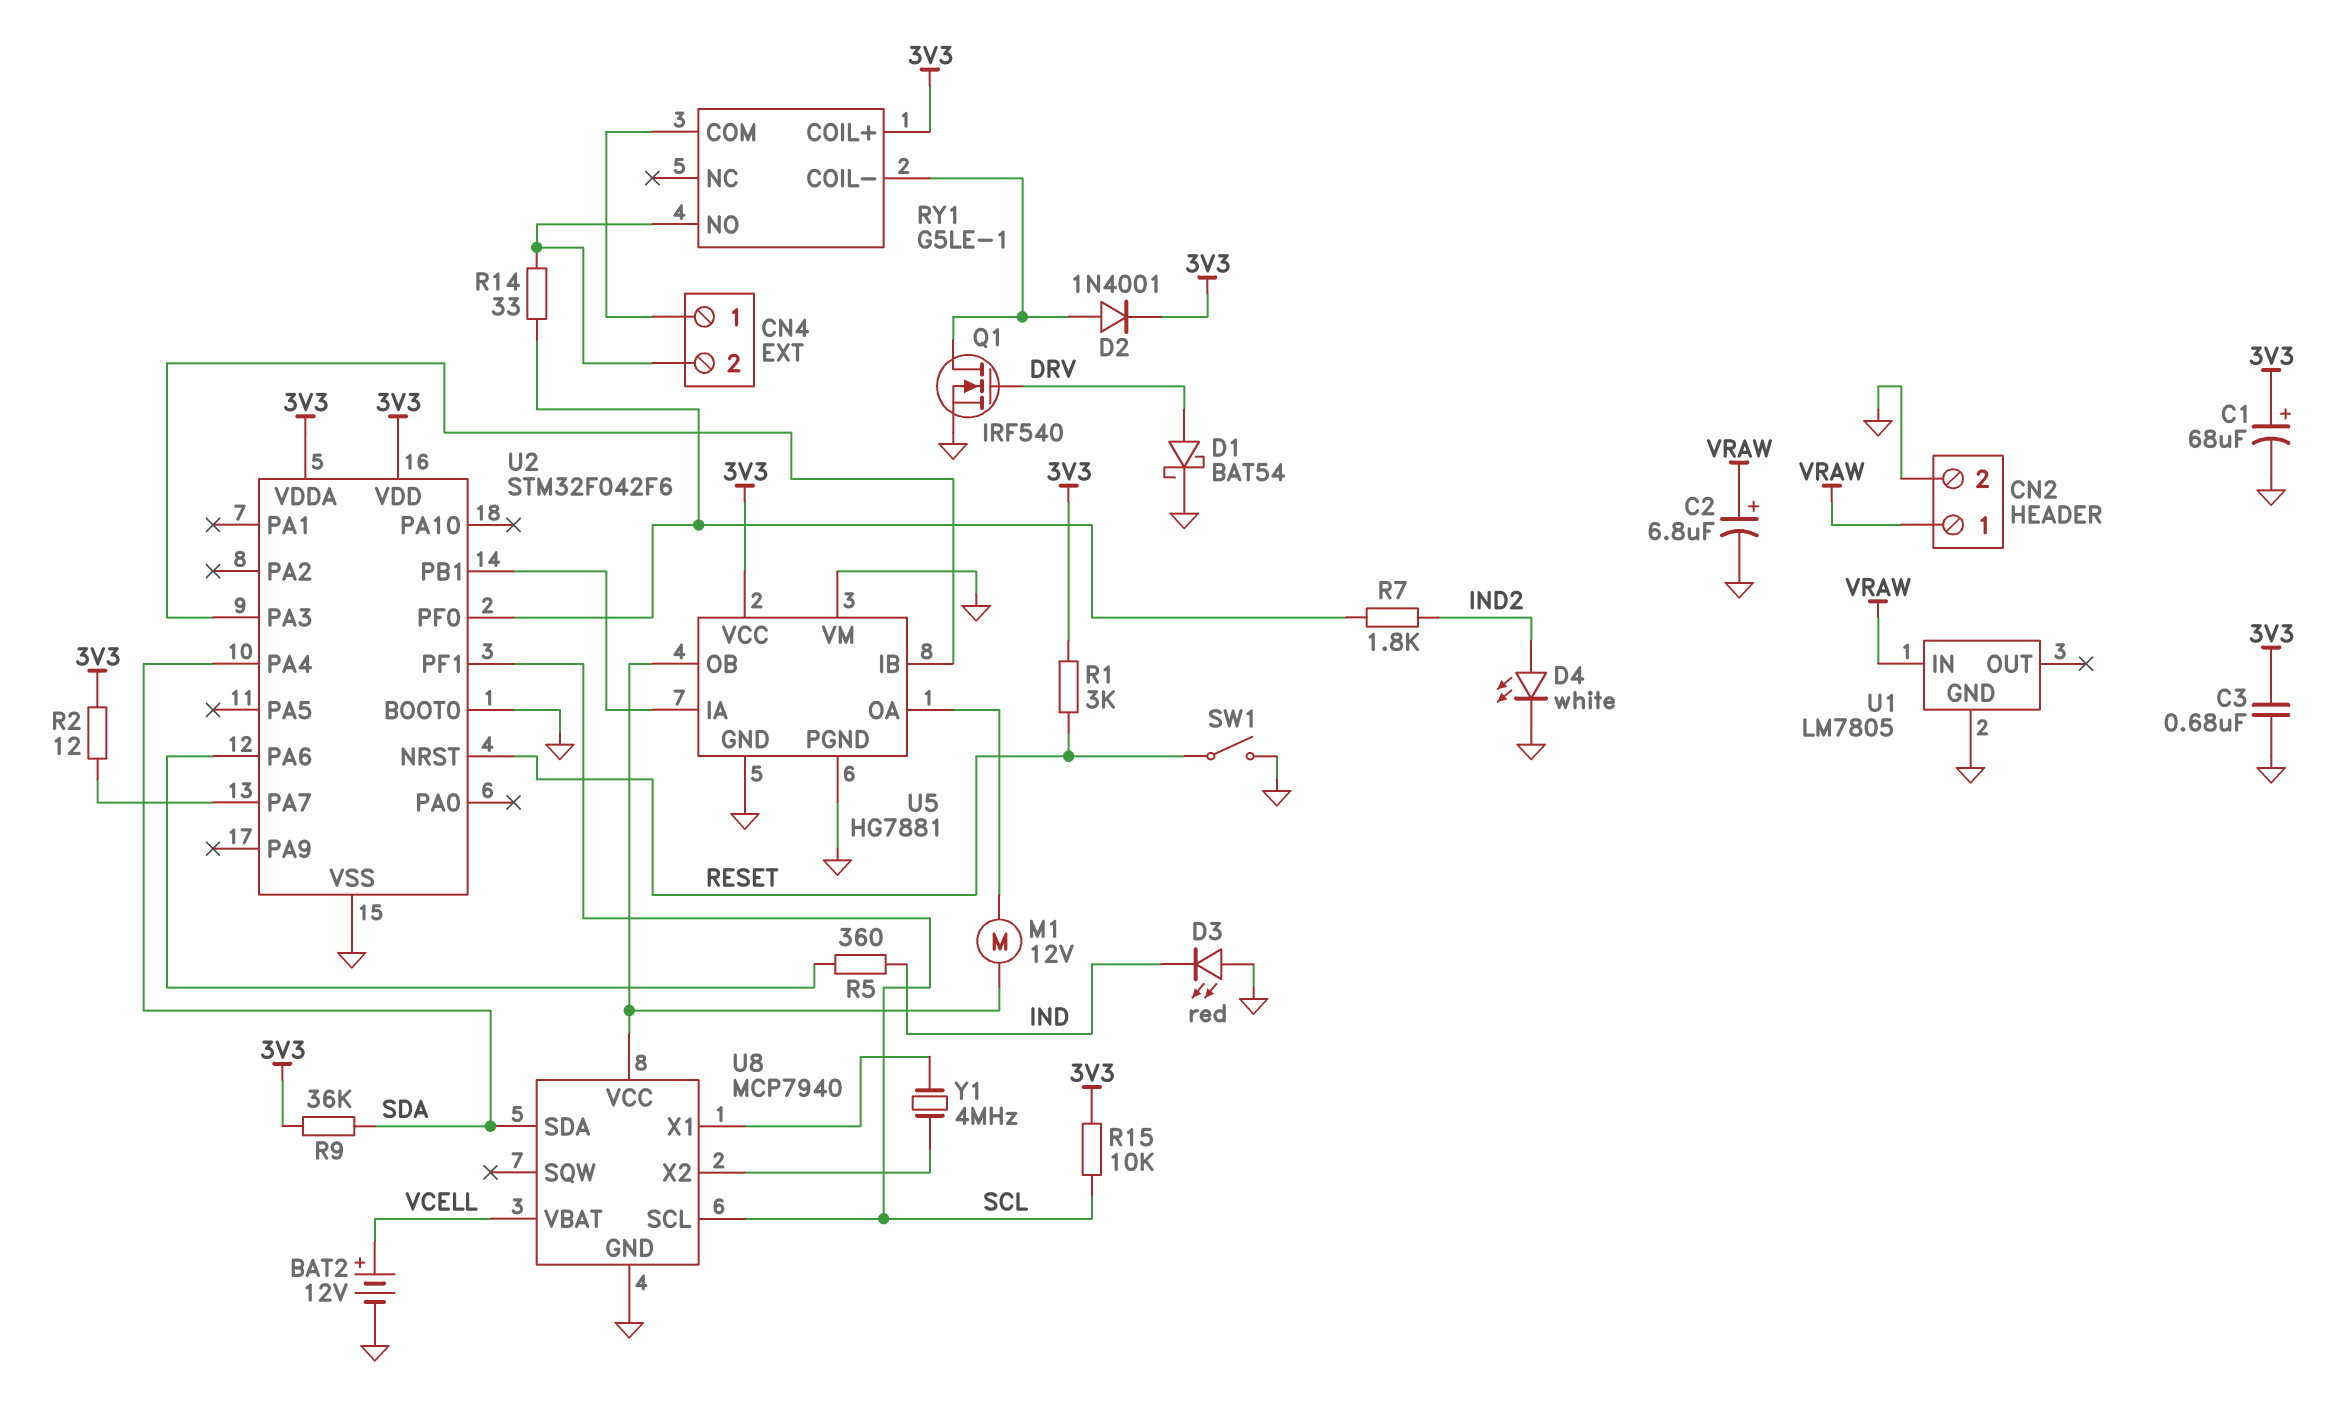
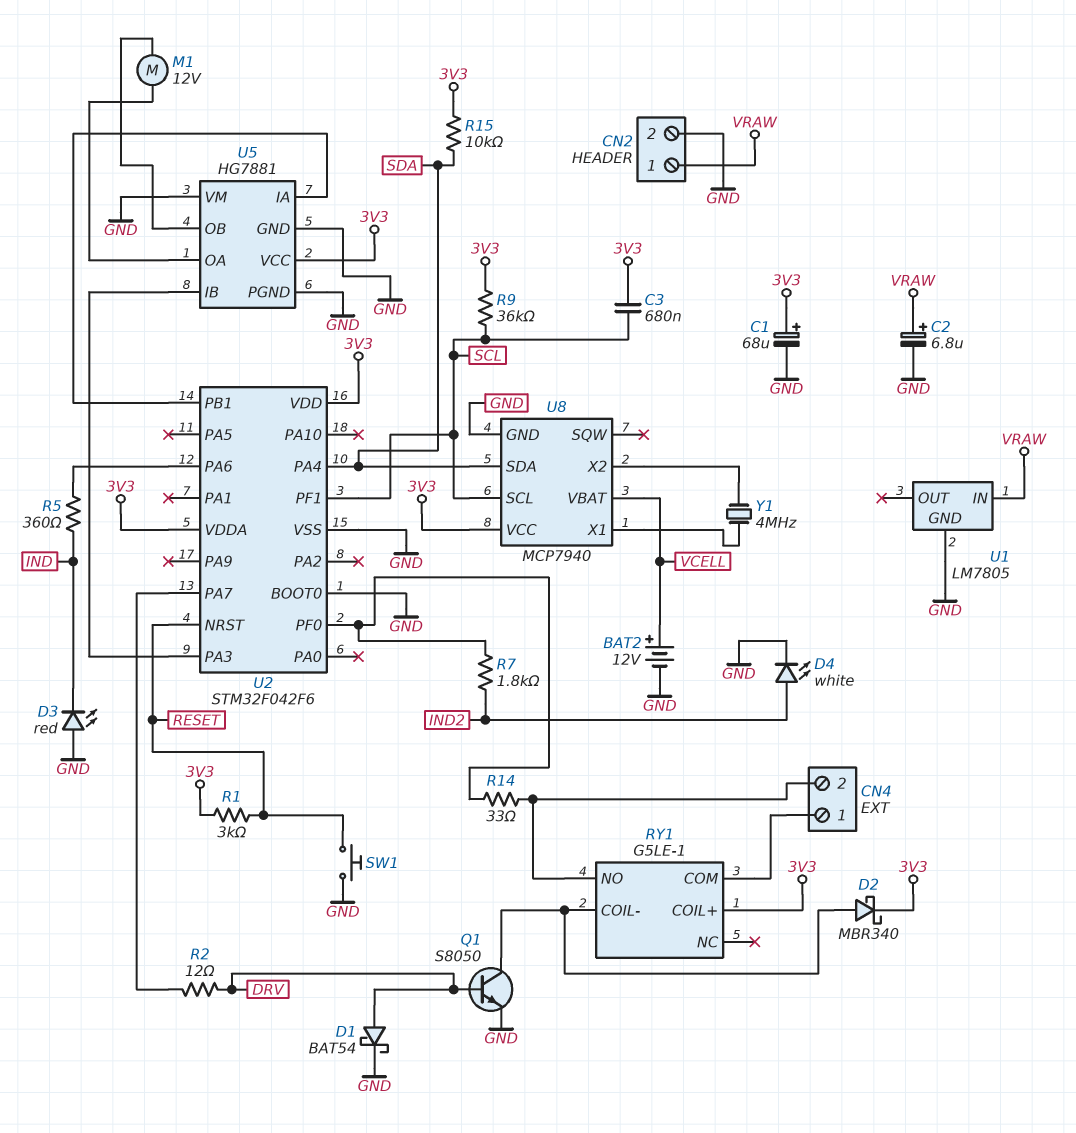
C3: 680nF (3V3, GND) -> 680nF (3V3, SCL)
D2: diode 1N4001 (A RY1/COIL-, K 3V3) -> schottky MBR340 (A RY1/COIL-, K 3V3)
Q1: NMOS IRF540 (G DRV, D RY1/COIL-, S GND) -> NPN S8050 (B DRV, C RY1/COIL-, E GND)
R2: 12 (3V3, U2/PA7) -> 12 (DRV, U2/PA7)
R9: 36k (3V3, SDA) -> 36k (3V3, SCL)
R15: 10k (3V3, SCL) -> 10k (3V3, SDA)
SW1: switch (GND, RESET) -> button (GND, RESET)
U8 pin VCC: U5/OB -> 3V3

